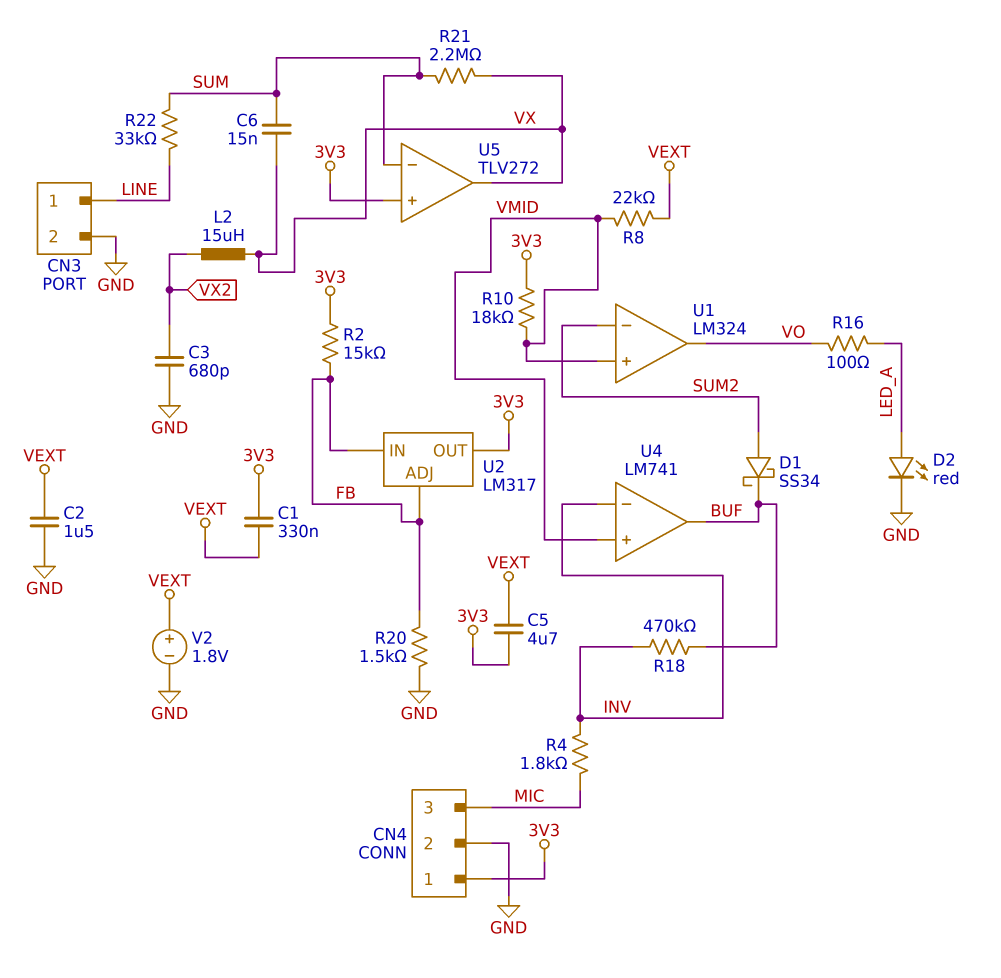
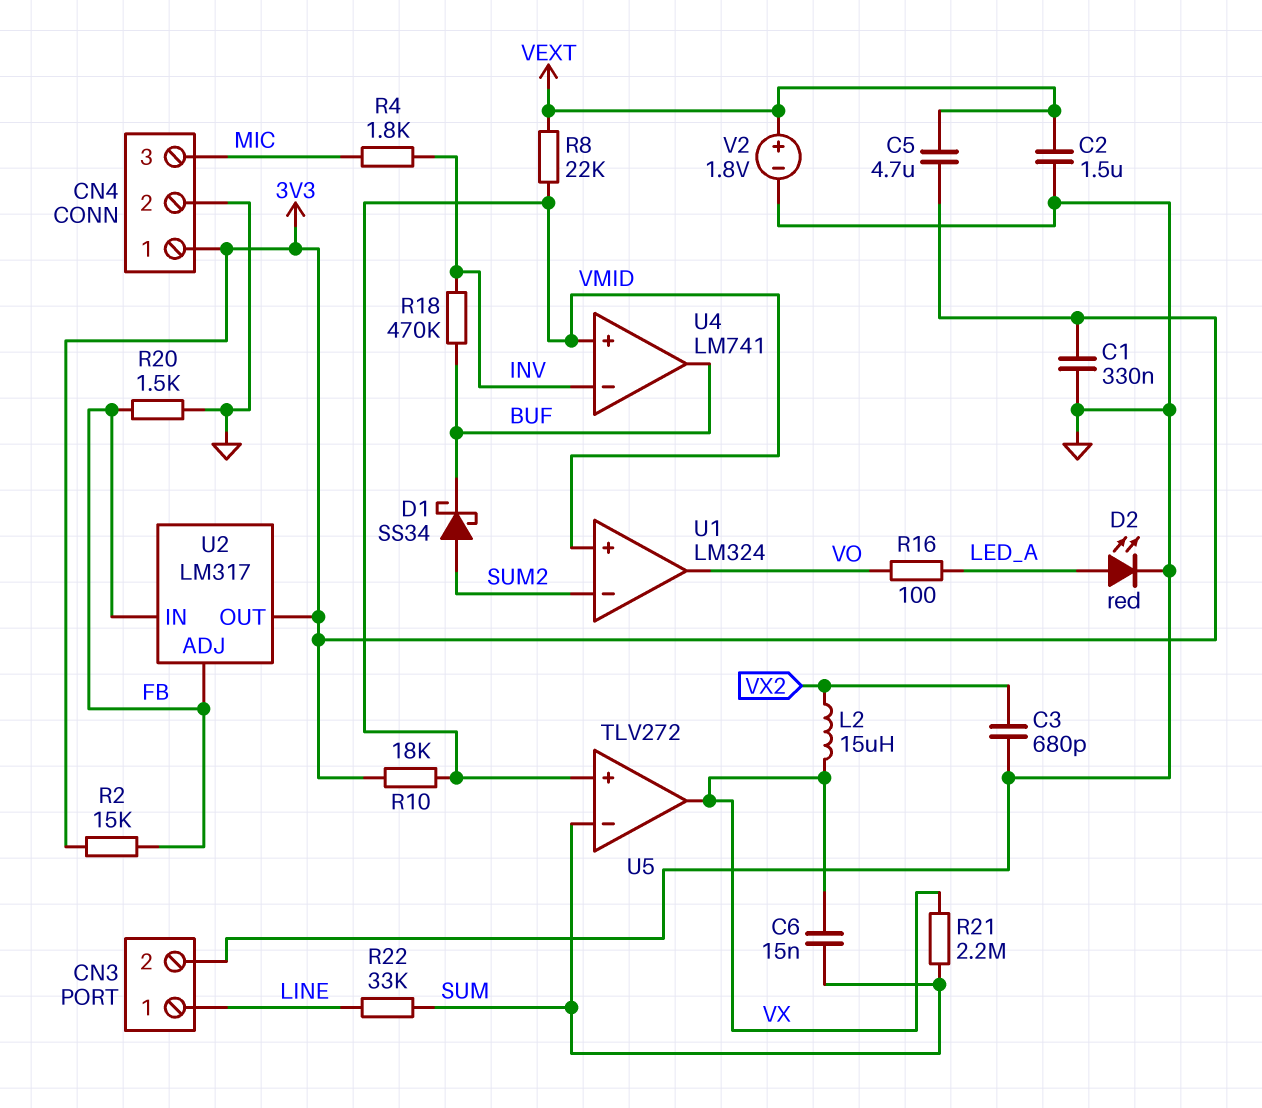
C1: 330nF (3V3, VEXT) -> 330nF (3V3, GND)
U5 pin in+: 3V3 -> VMID

